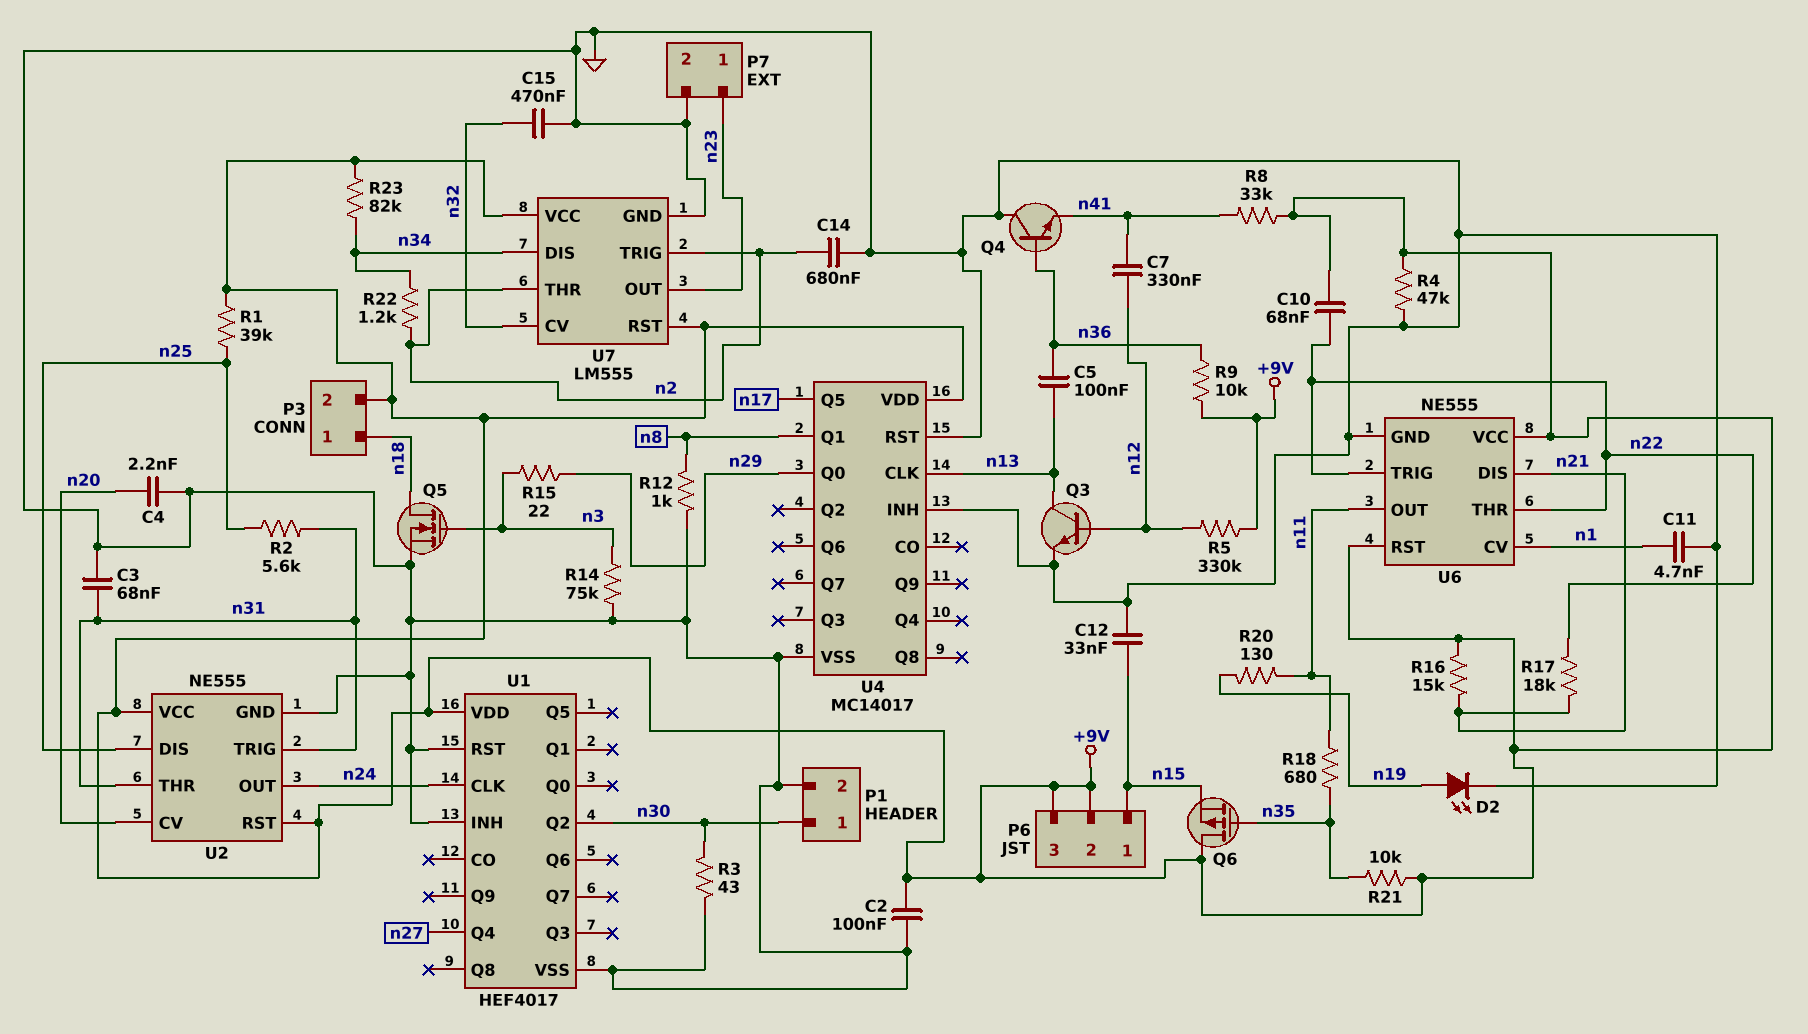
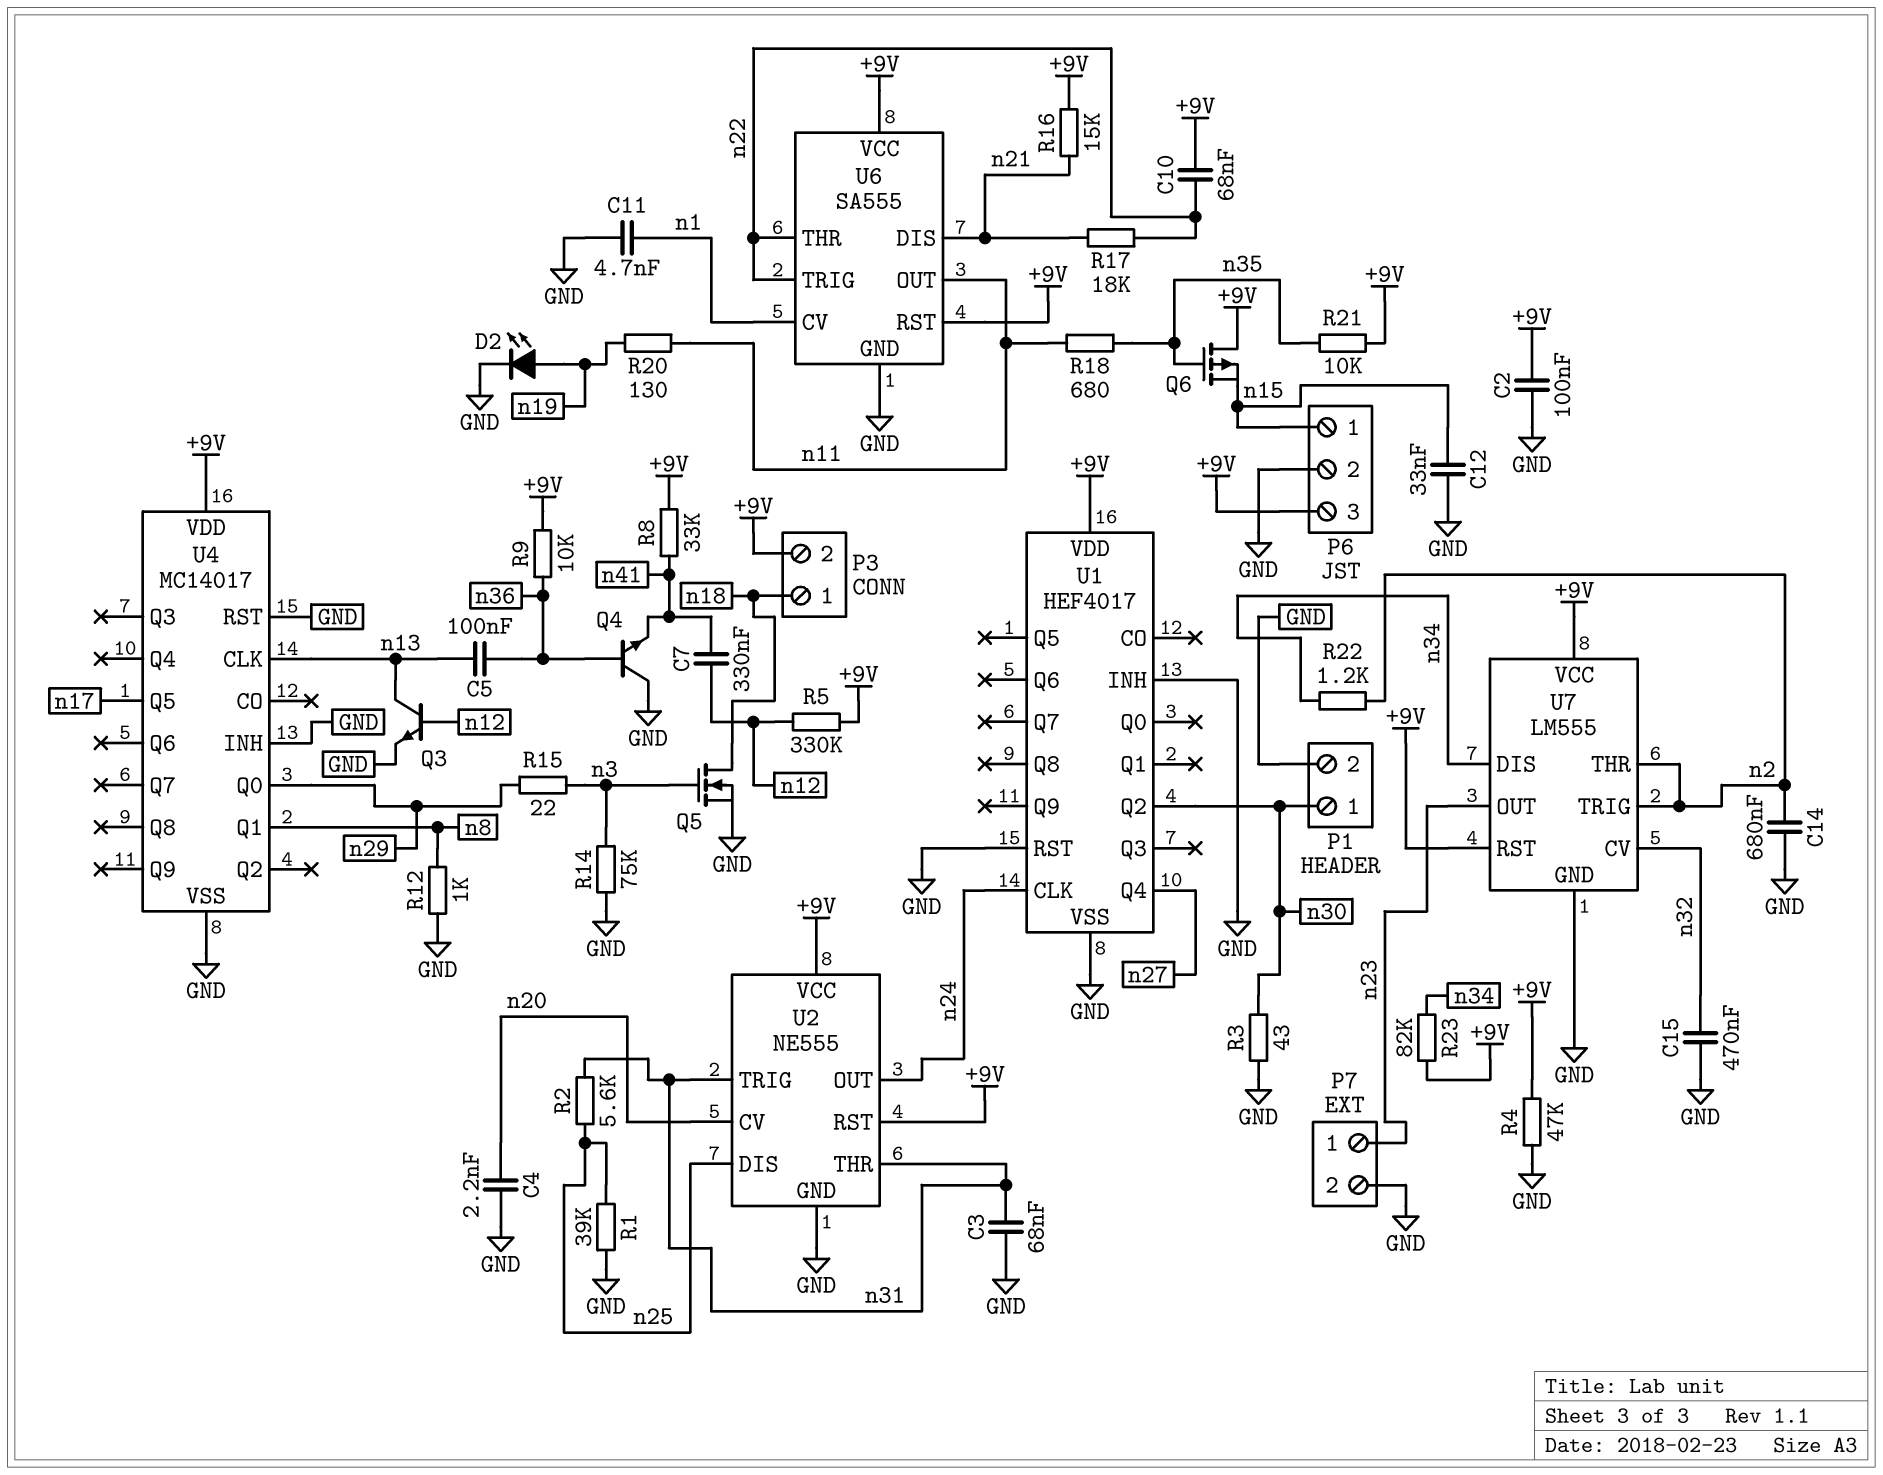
P6 pin 2: +9V -> GND
R1: 39k (+9V, n25) -> 39k (GND, n25)
U6: NE555 -> SA555

